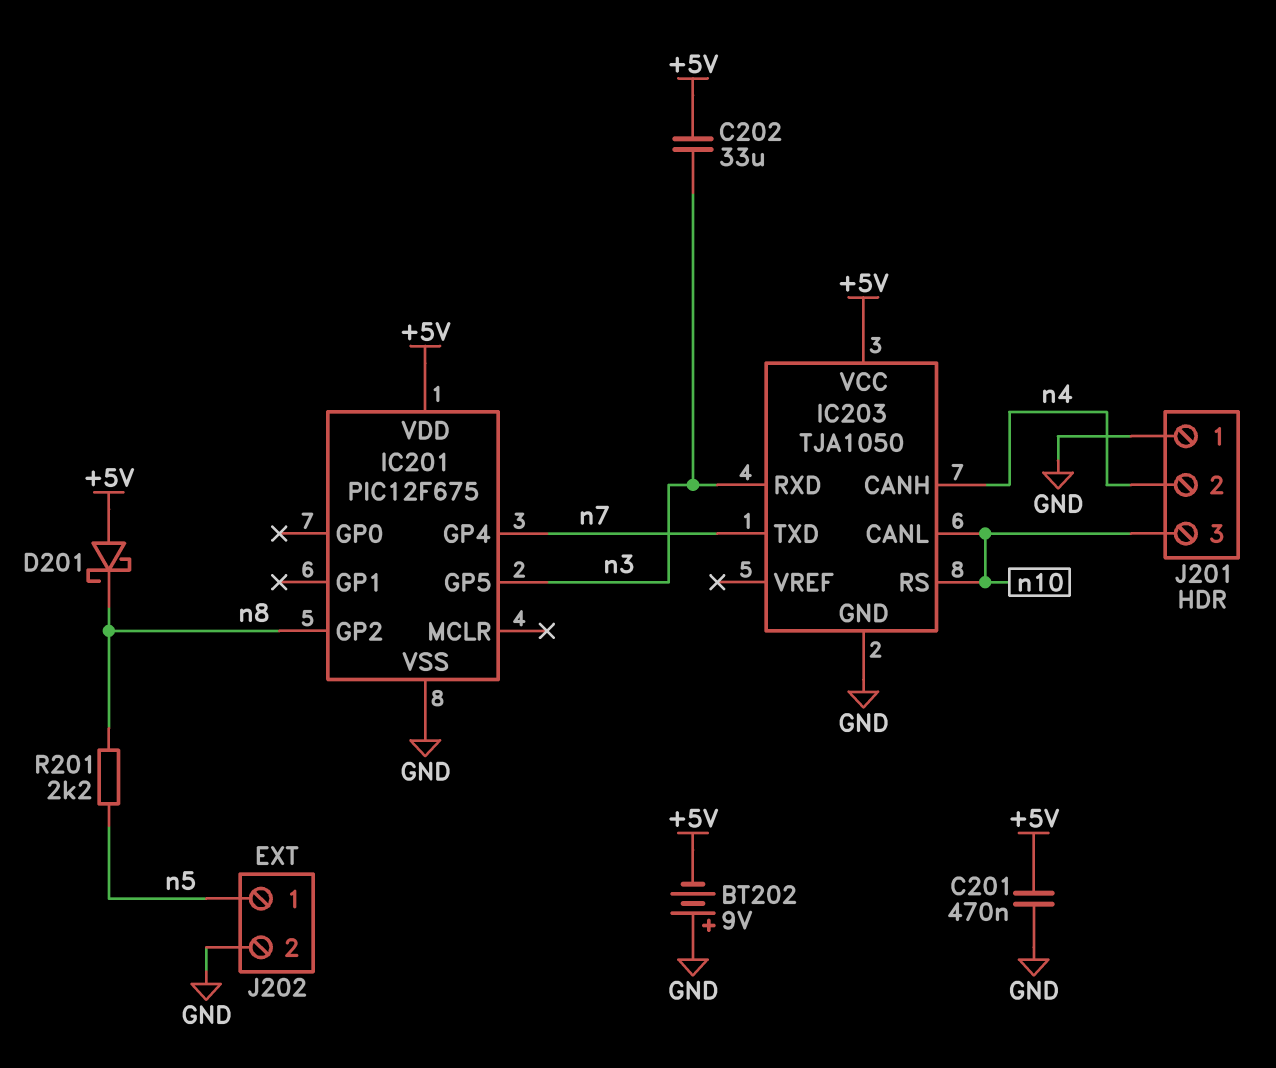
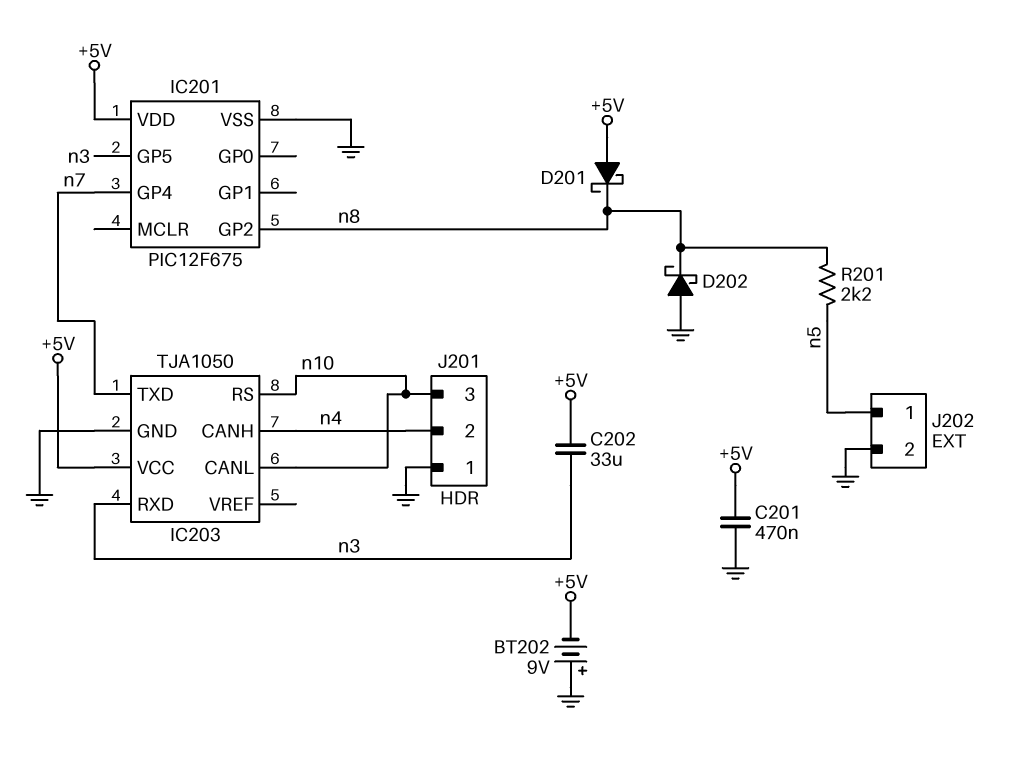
D202: none -> schottky (A GND, K n8)

